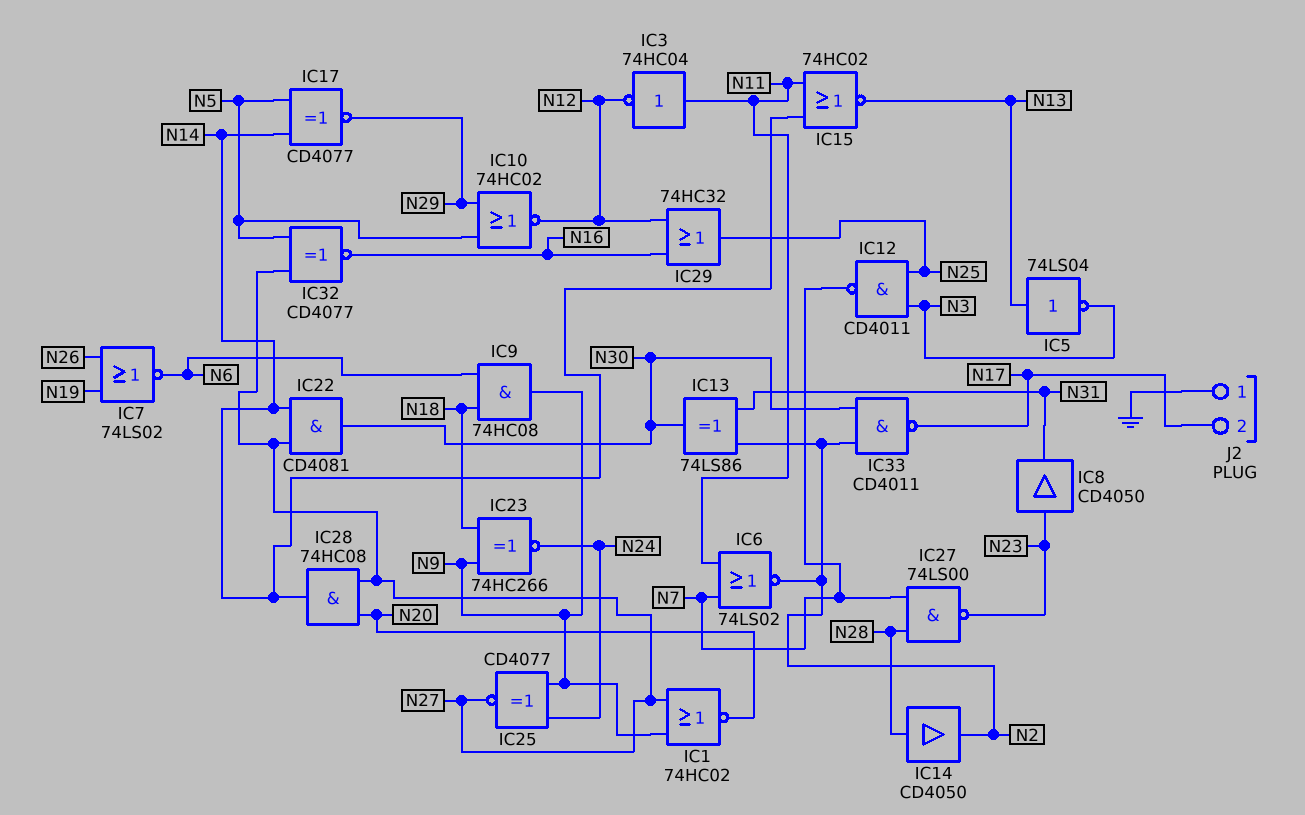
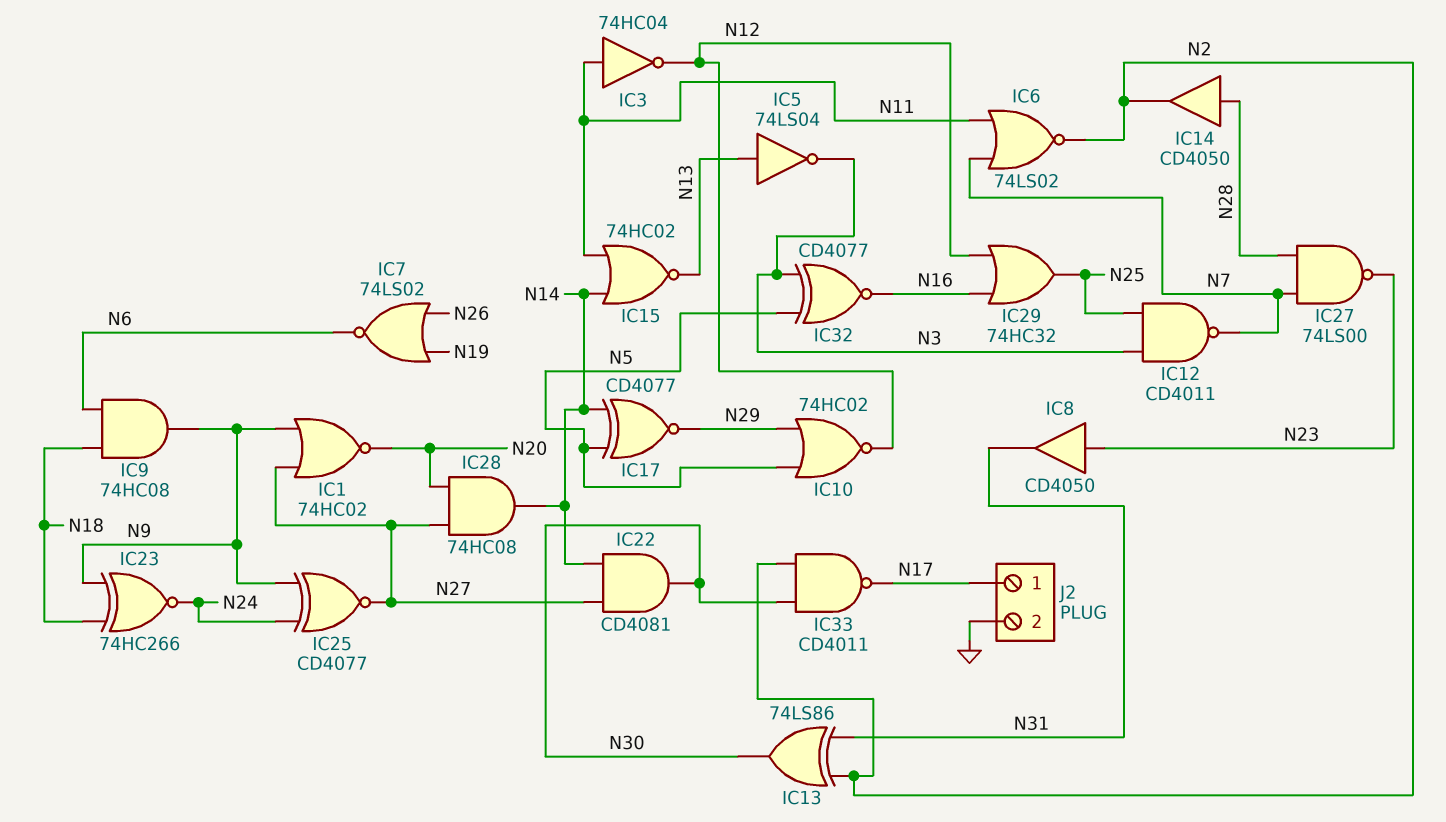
IC32: XNOR CD4077 (in N5, in N27, out N16) -> XNOR CD4077 (in N3, in N5, out N16)
J2 pin 1: GND -> N17
J2 pin 2: N17 -> GND

